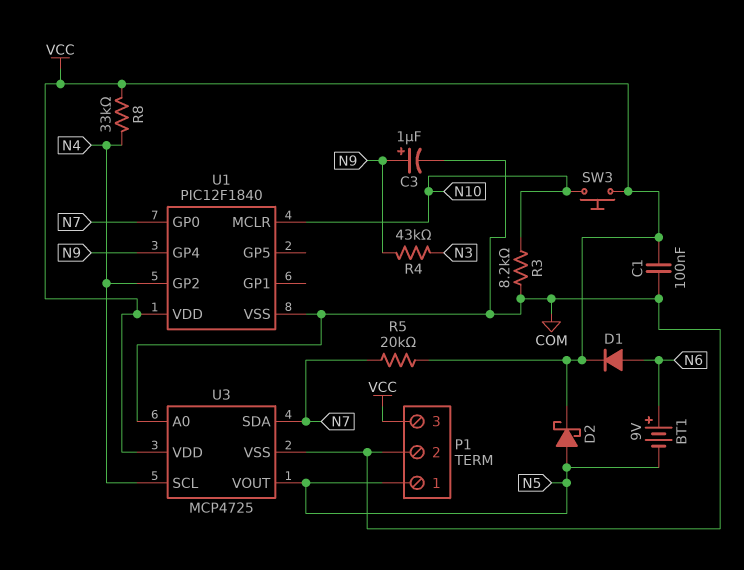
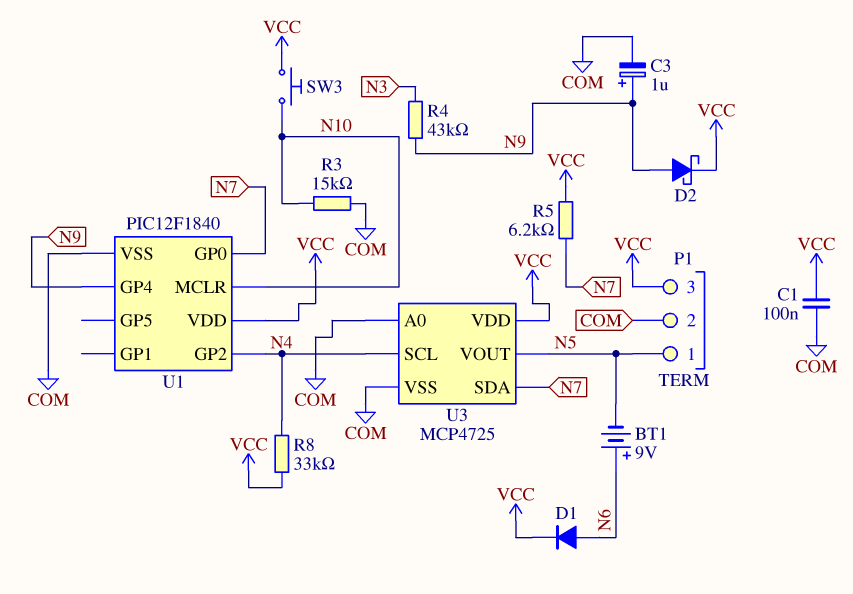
D2: schottky (A N5, K VCC) -> schottky (A N9, K VCC)
R3: 8.2k (COM, N10) -> 15k (COM, N10)
R5: 20k (N7, VCC) -> 6.2k (N7, VCC)

